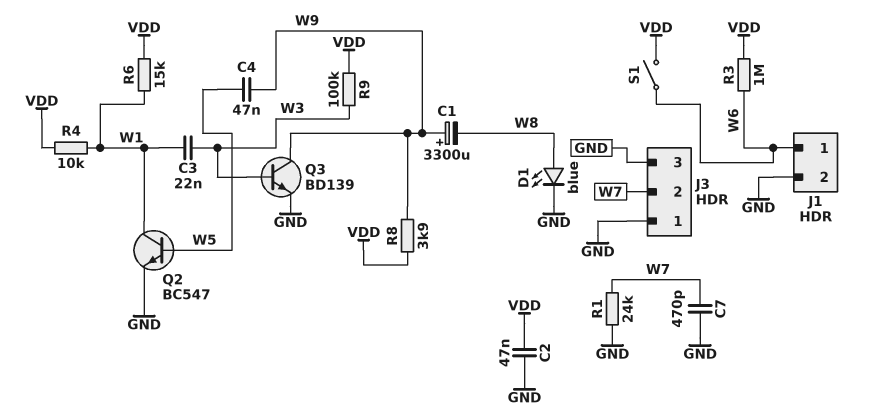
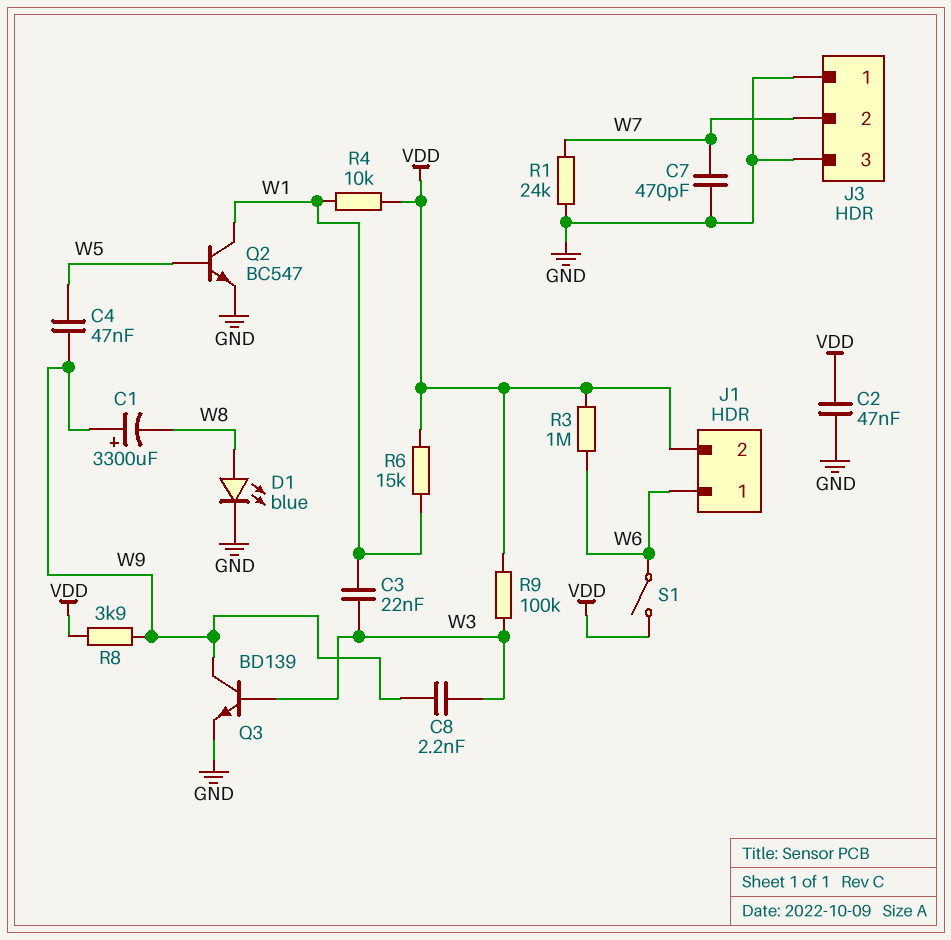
C8: none -> 2.2nF (W3, W9)
J1 pin 2: GND -> VDD

